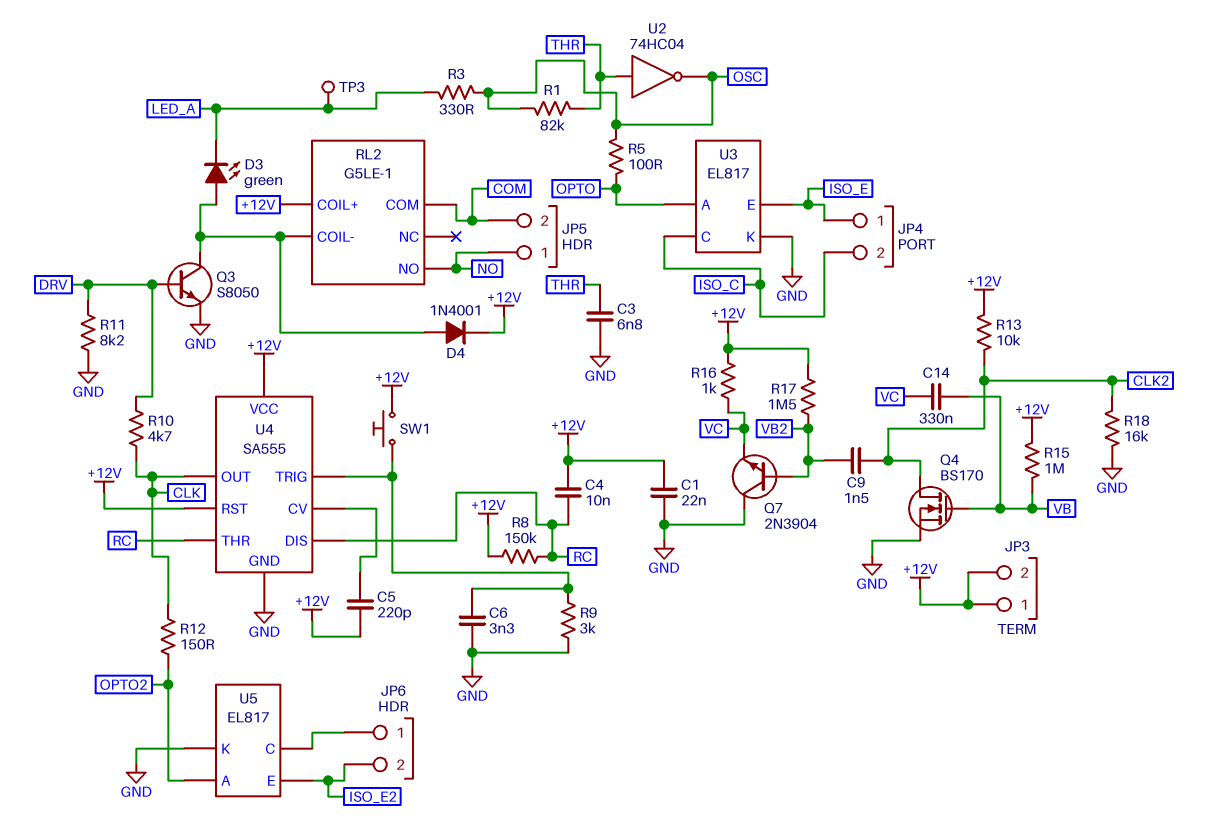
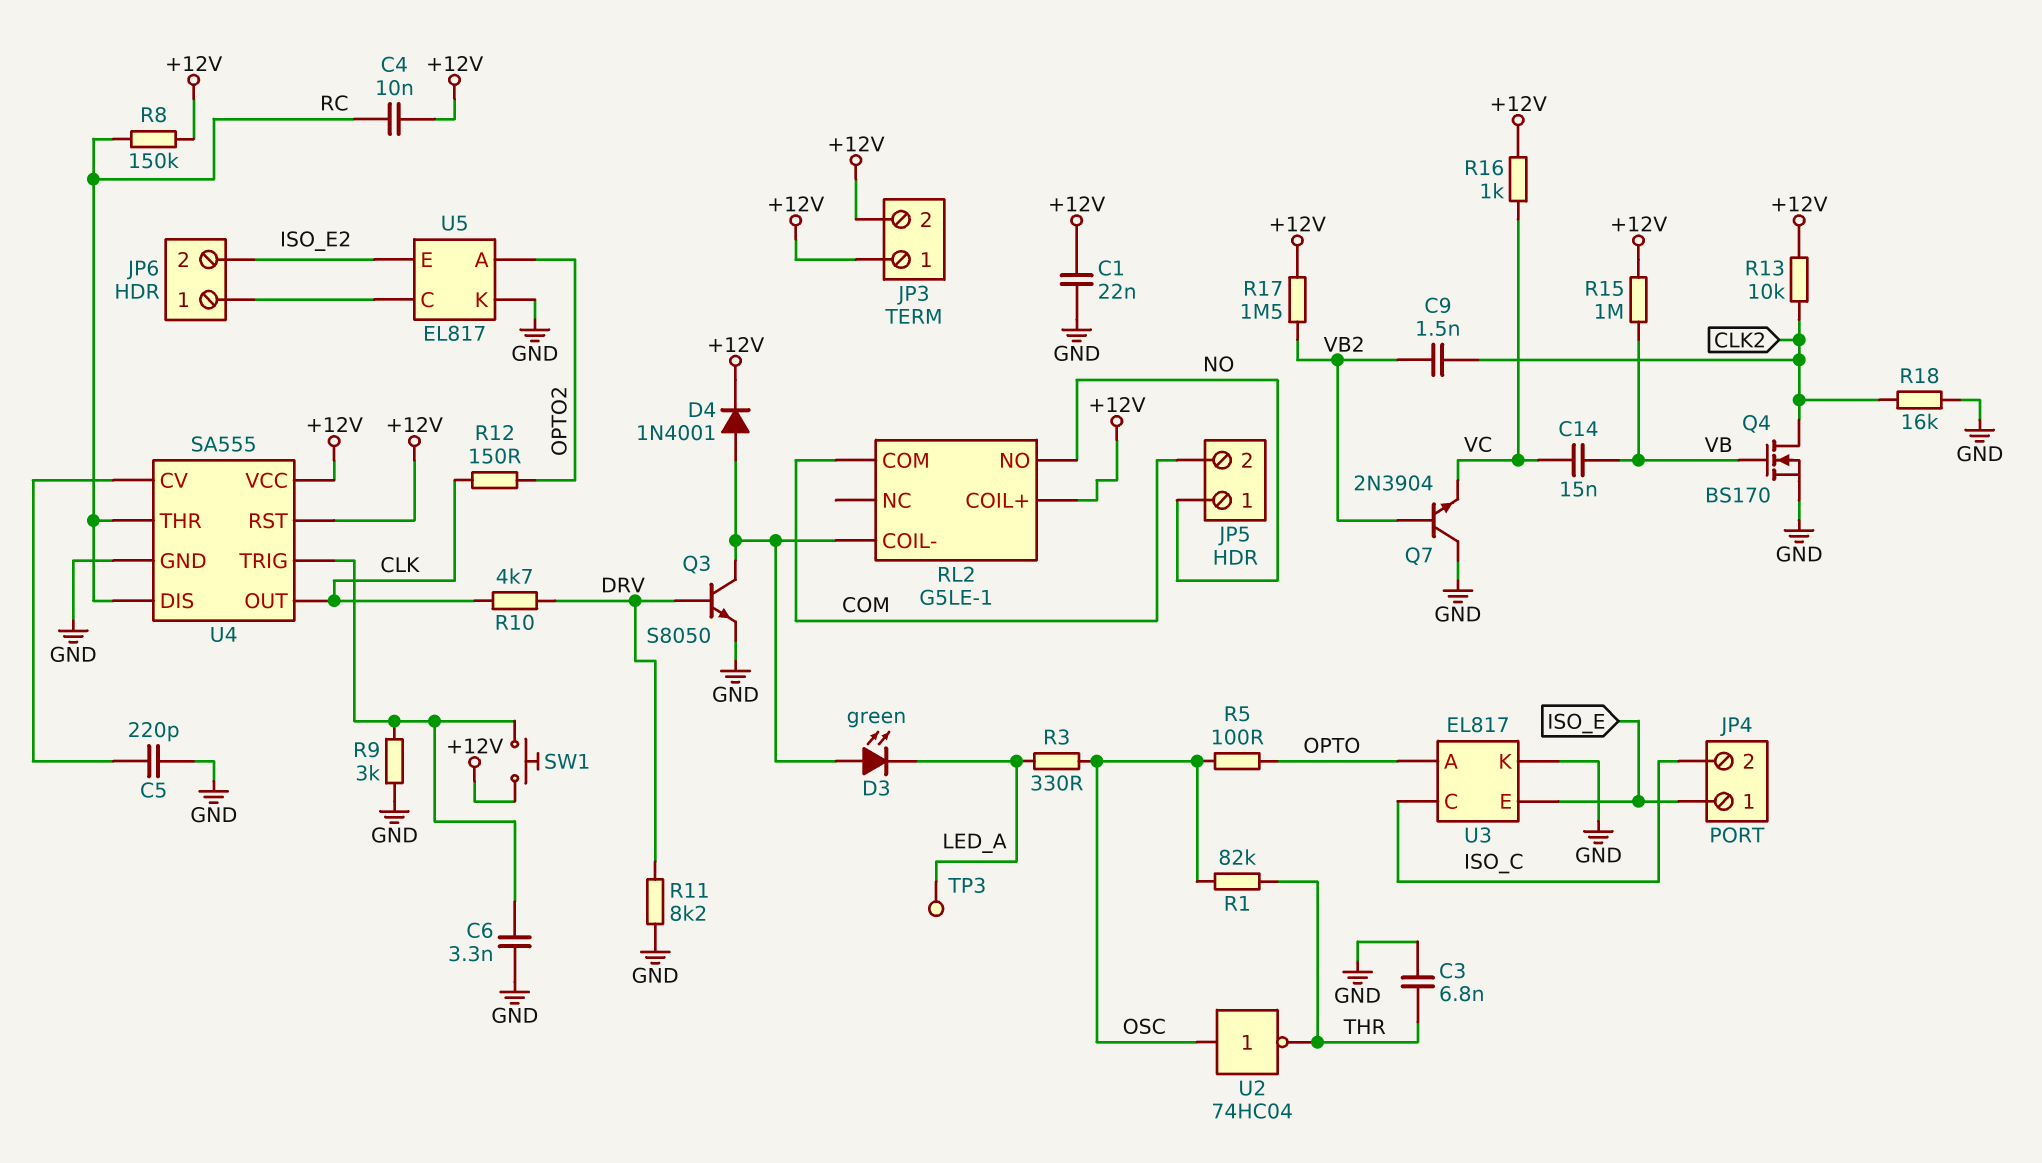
C5: 220pF (+12V, U4/CV) -> 220pF (GND, U4/CV)
C14: 330nF (VB, VC) -> 15nF (VB, VC)
U2: NOT 74HC04 (in THR, out OSC) -> NOT 74HC04 (in OSC, out THR)

